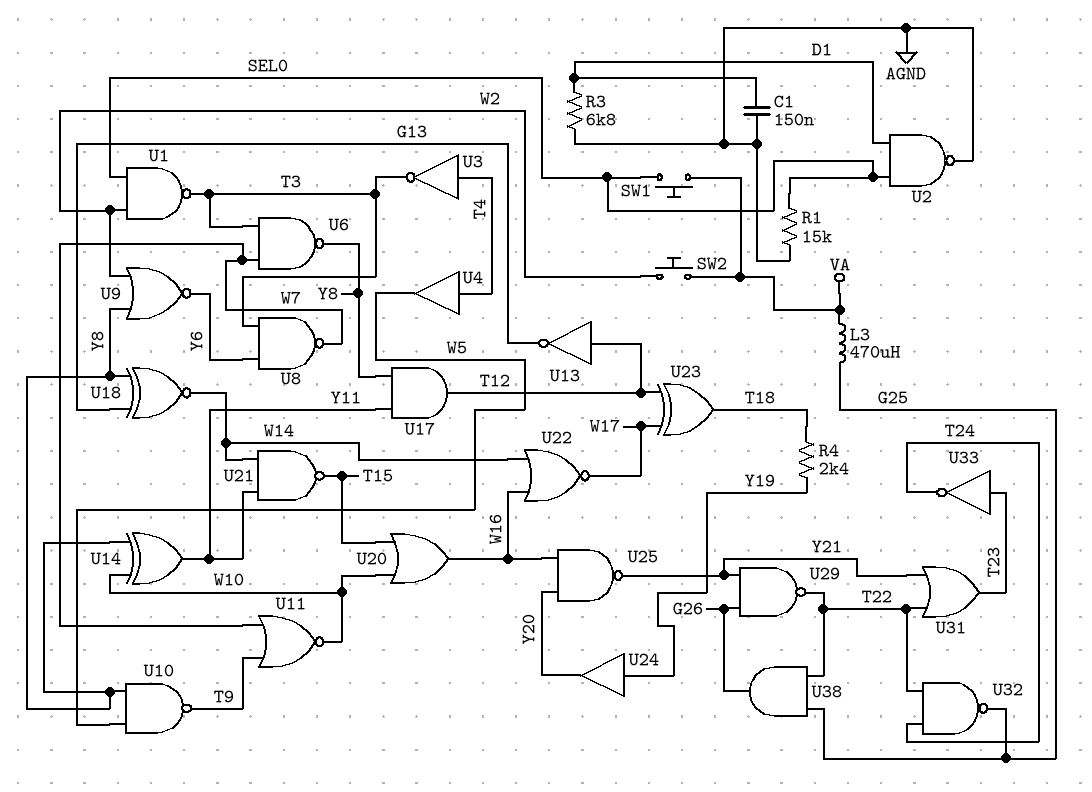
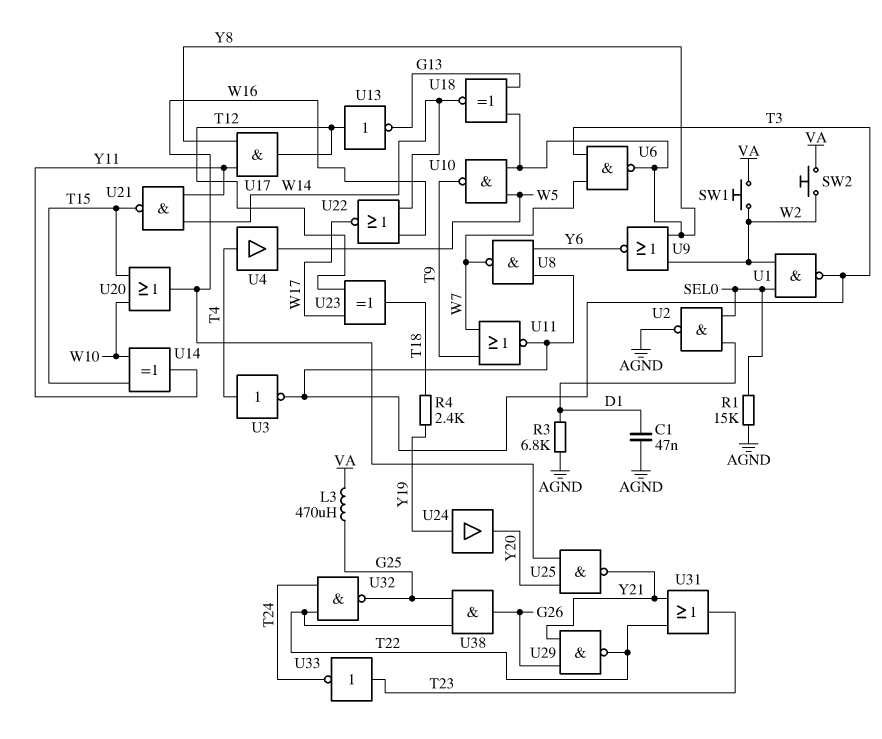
C1: 150nF (AGND, D1) -> 47nF (AGND, D1)
SW1: button (SEL0, VA) -> button (VA, W2)
U11: NOR (in T9, in W7, out W10) -> NOR (in T9, in W7, out T3)
U14: XOR (in W10, in Y8, out Y11) -> XOR (in T15, in W10, out Y11)

